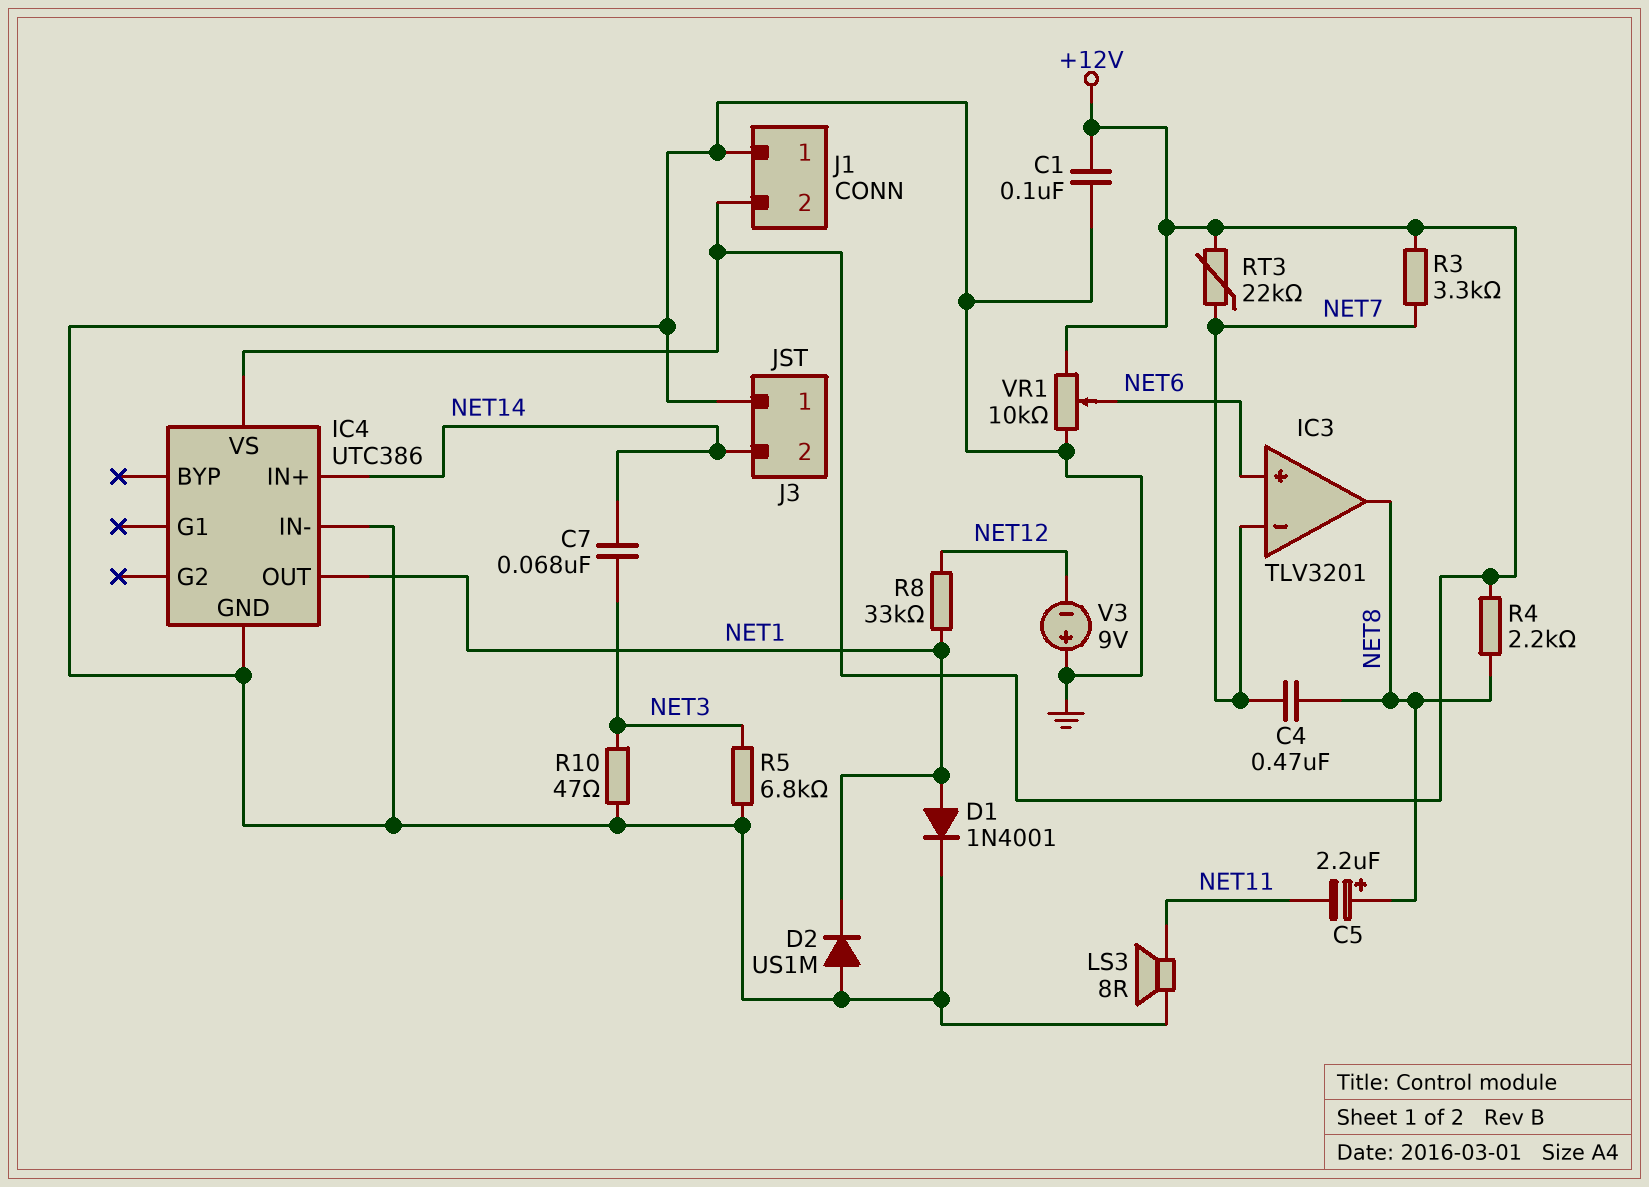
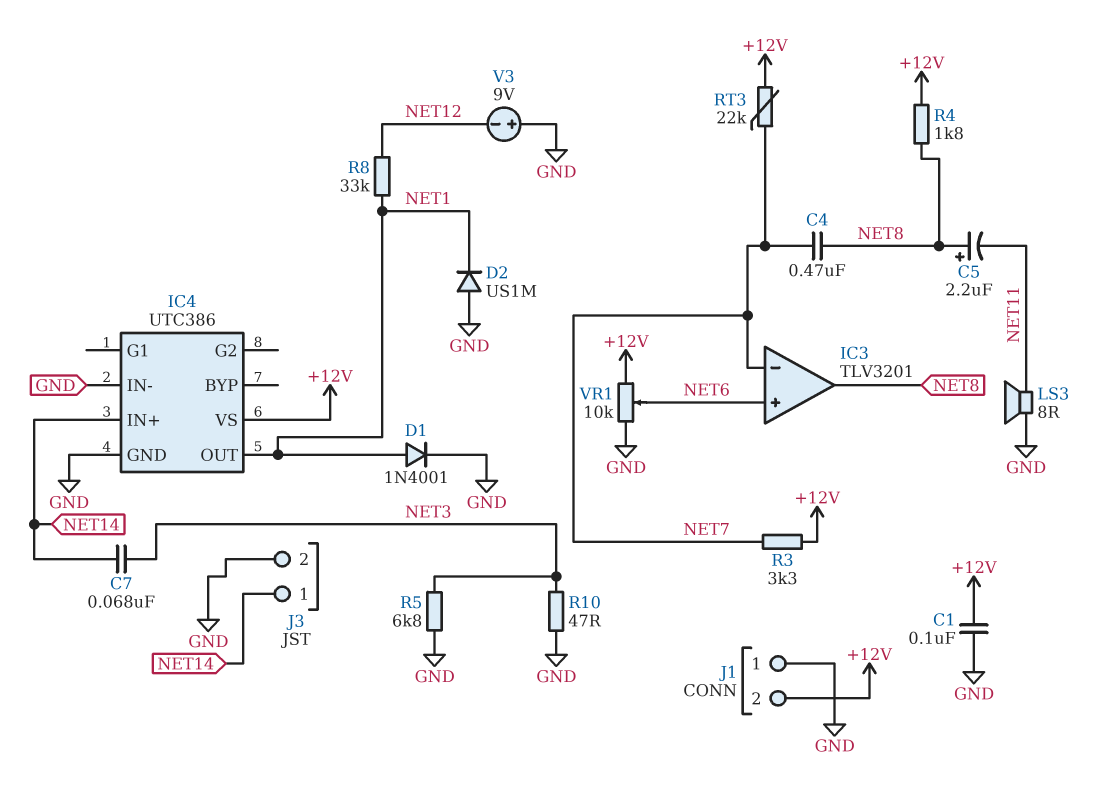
J3 pin 1: GND -> NET14
J3 pin 2: NET14 -> GND
R4: 2.2k (+12V, NET8) -> 1.8k (+12V, NET8)

